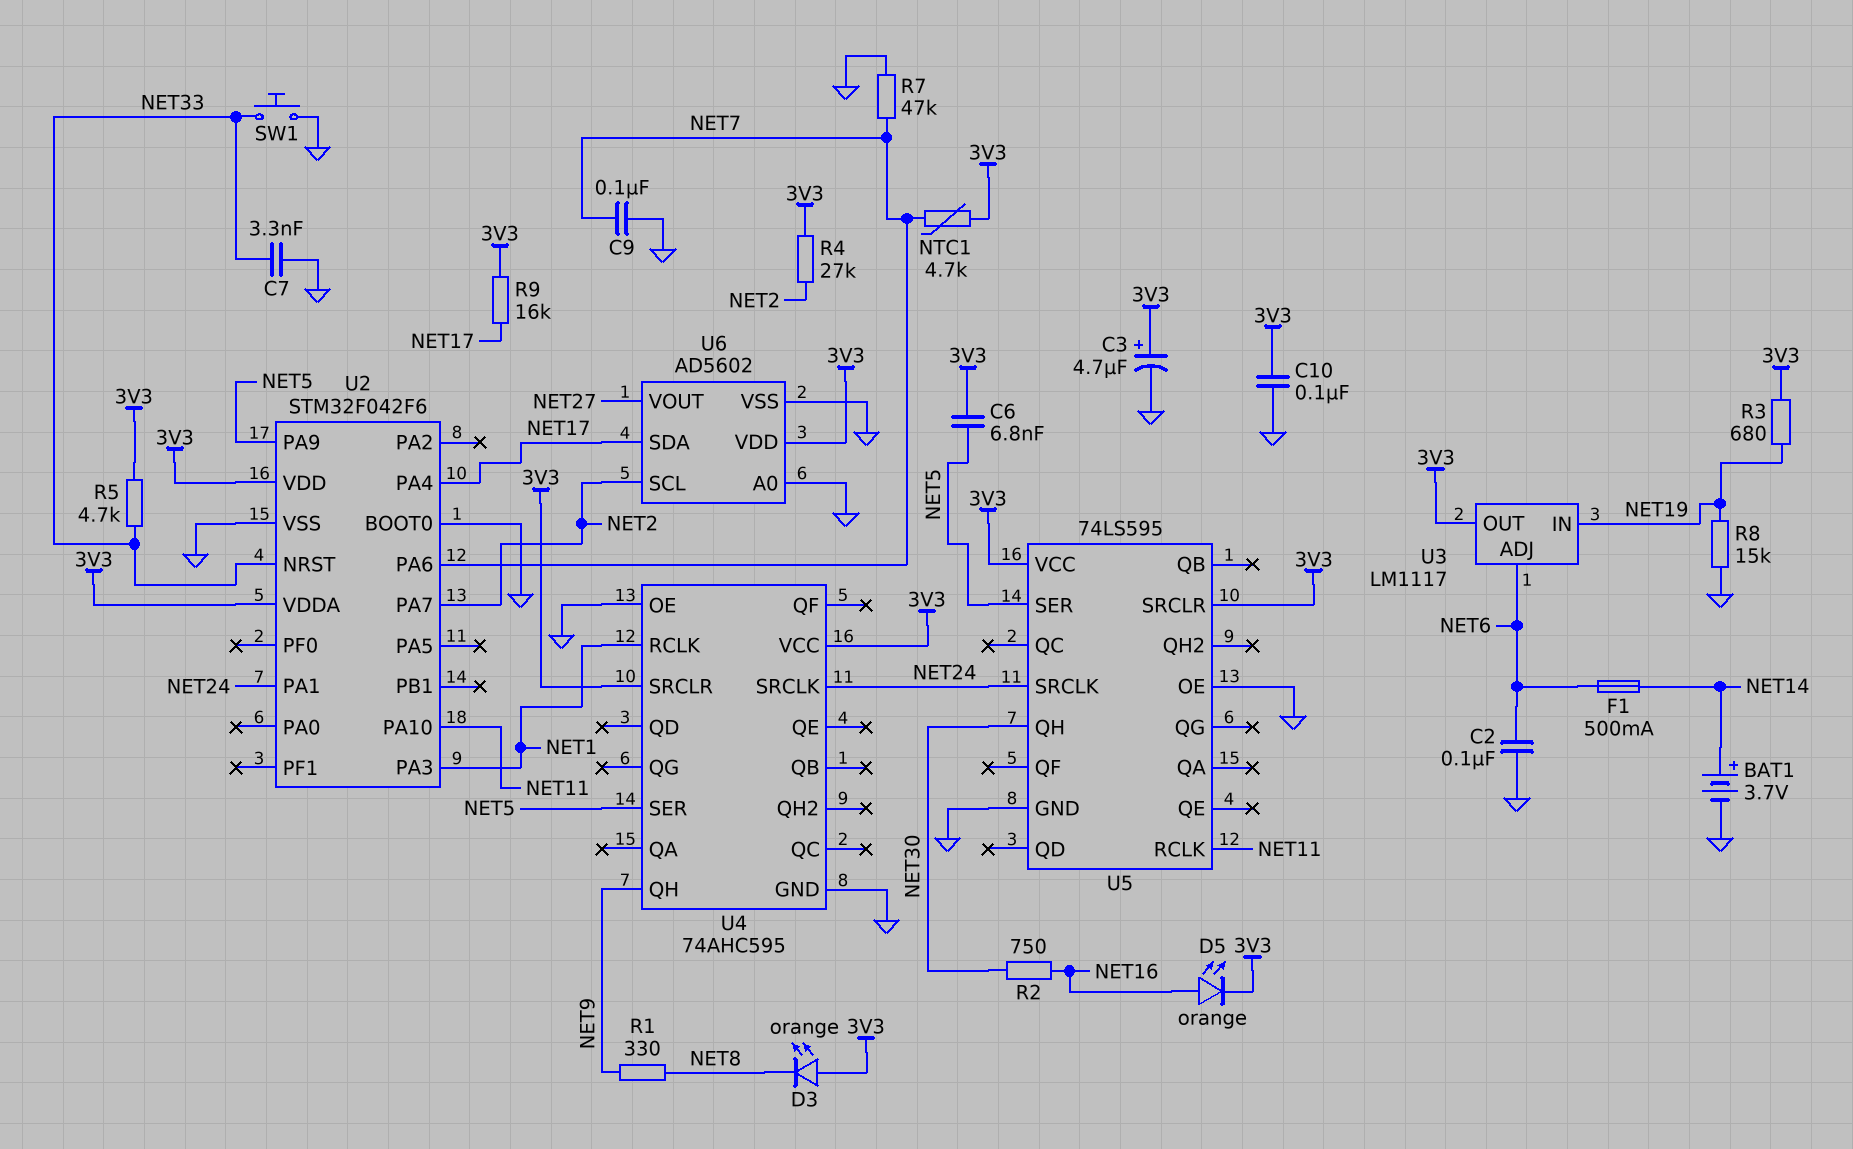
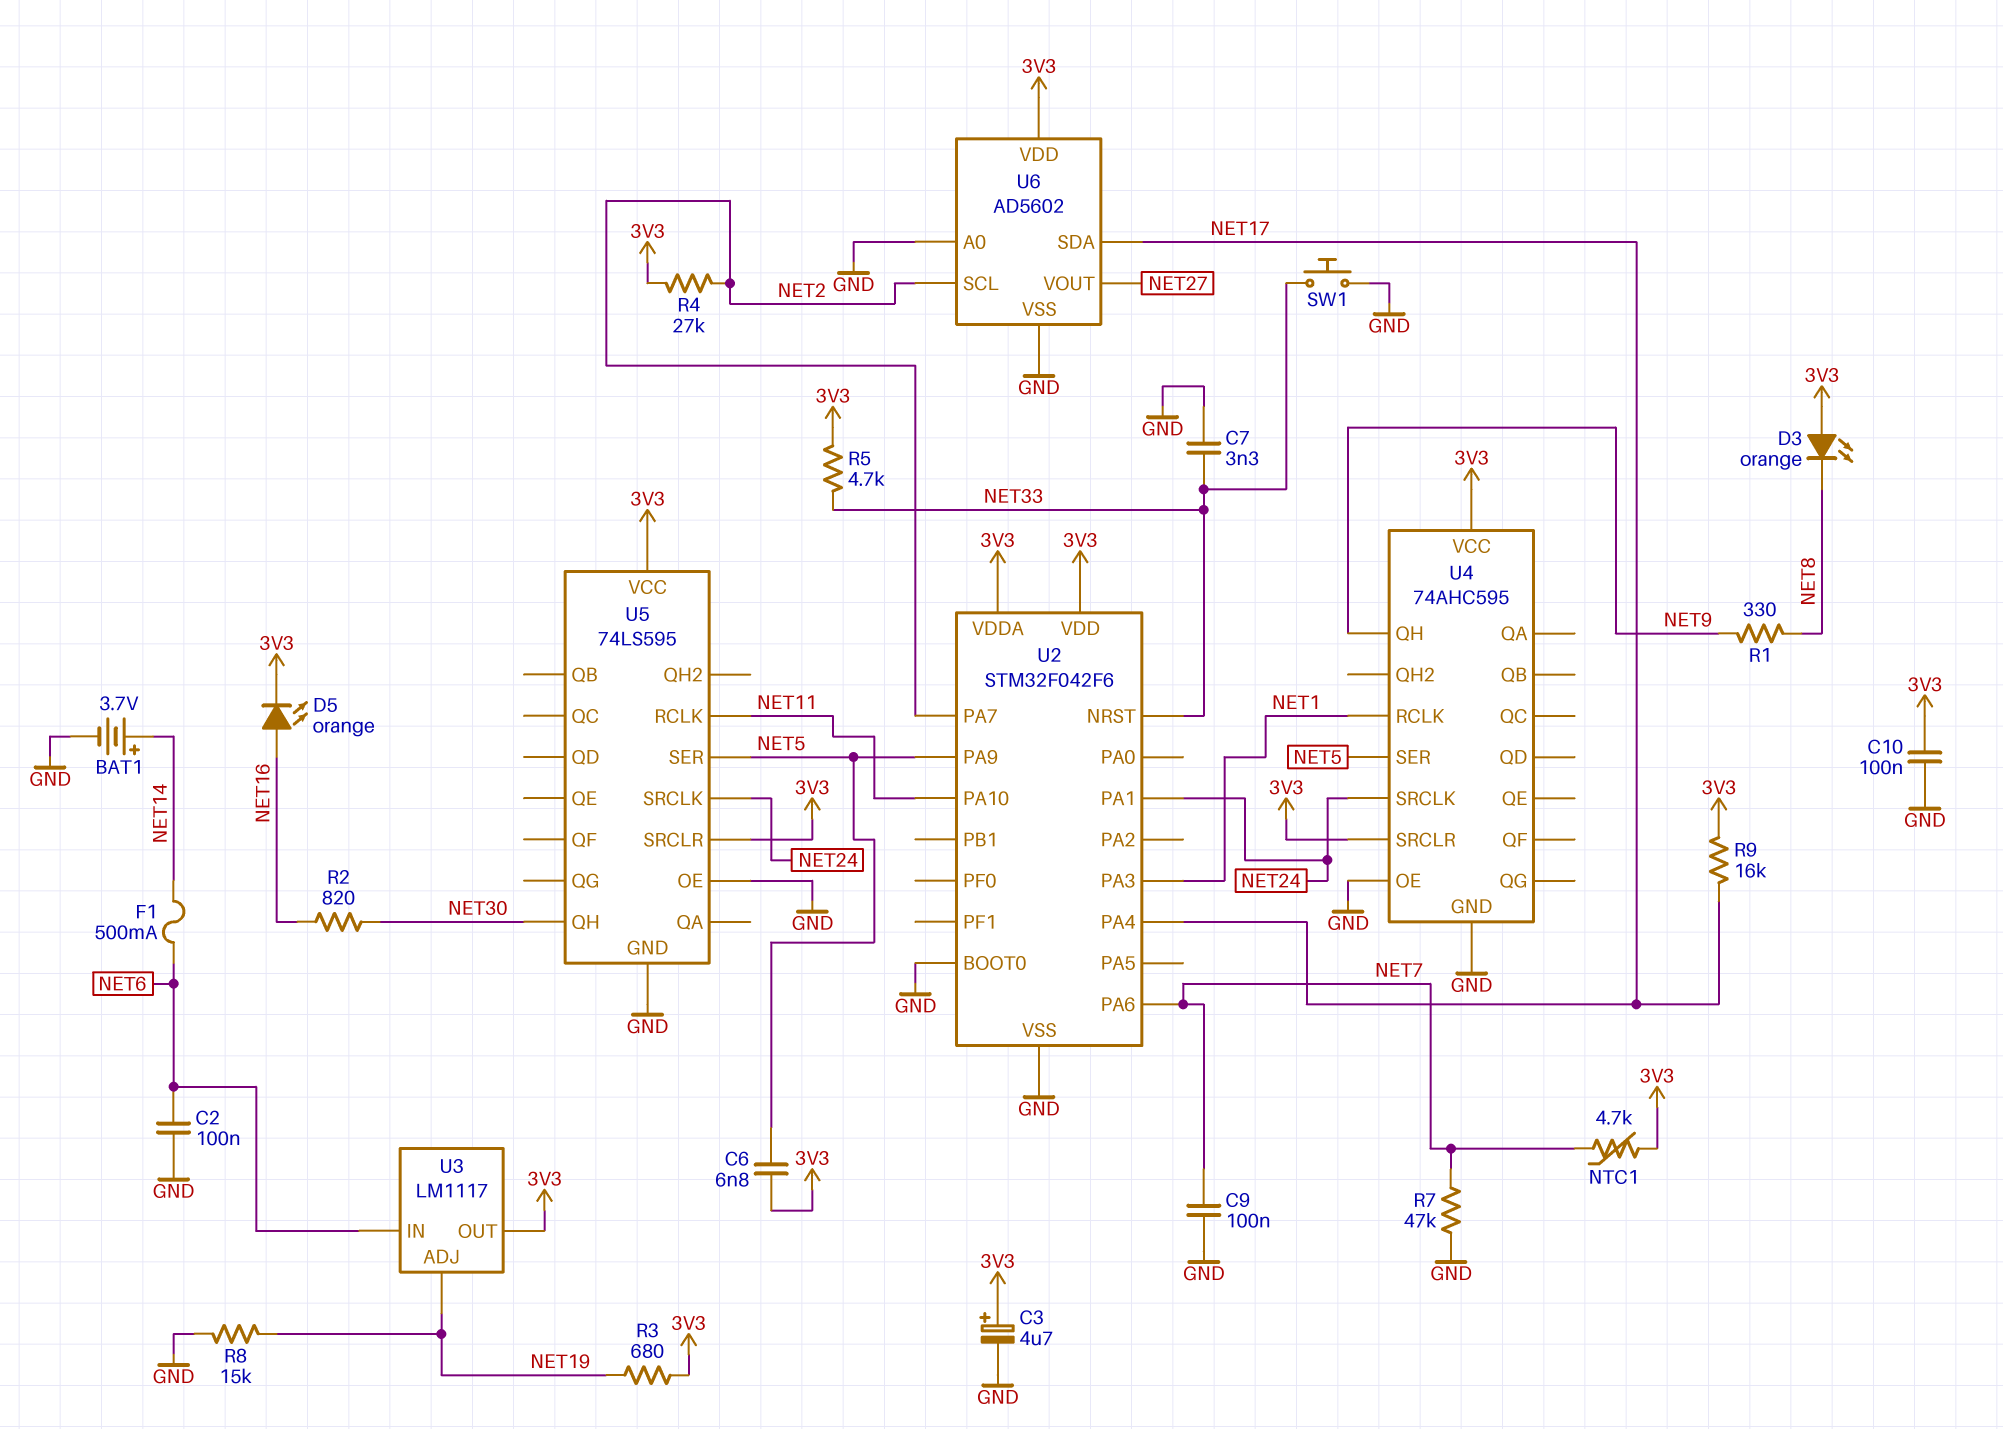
R2: 750 (NET16, NET30) -> 820 (NET16, NET30)
U3 pin ADJ: NET6 -> NET19
U3 pin IN: NET19 -> NET6

